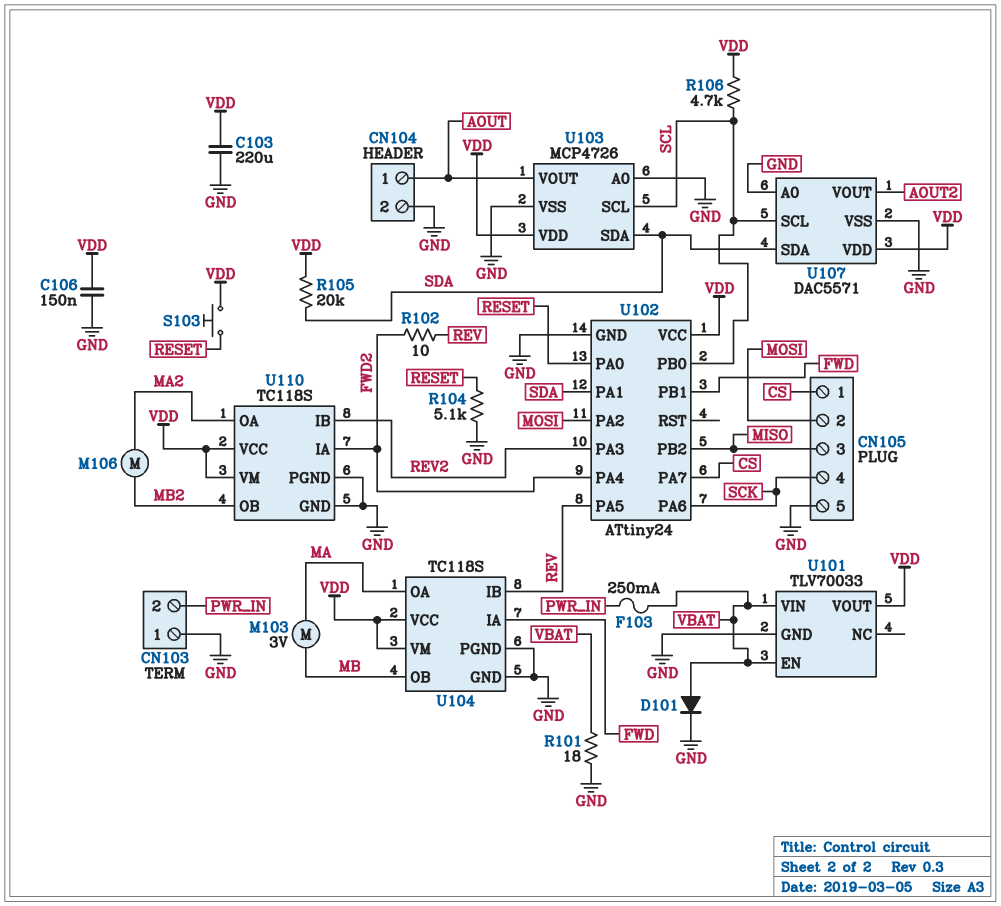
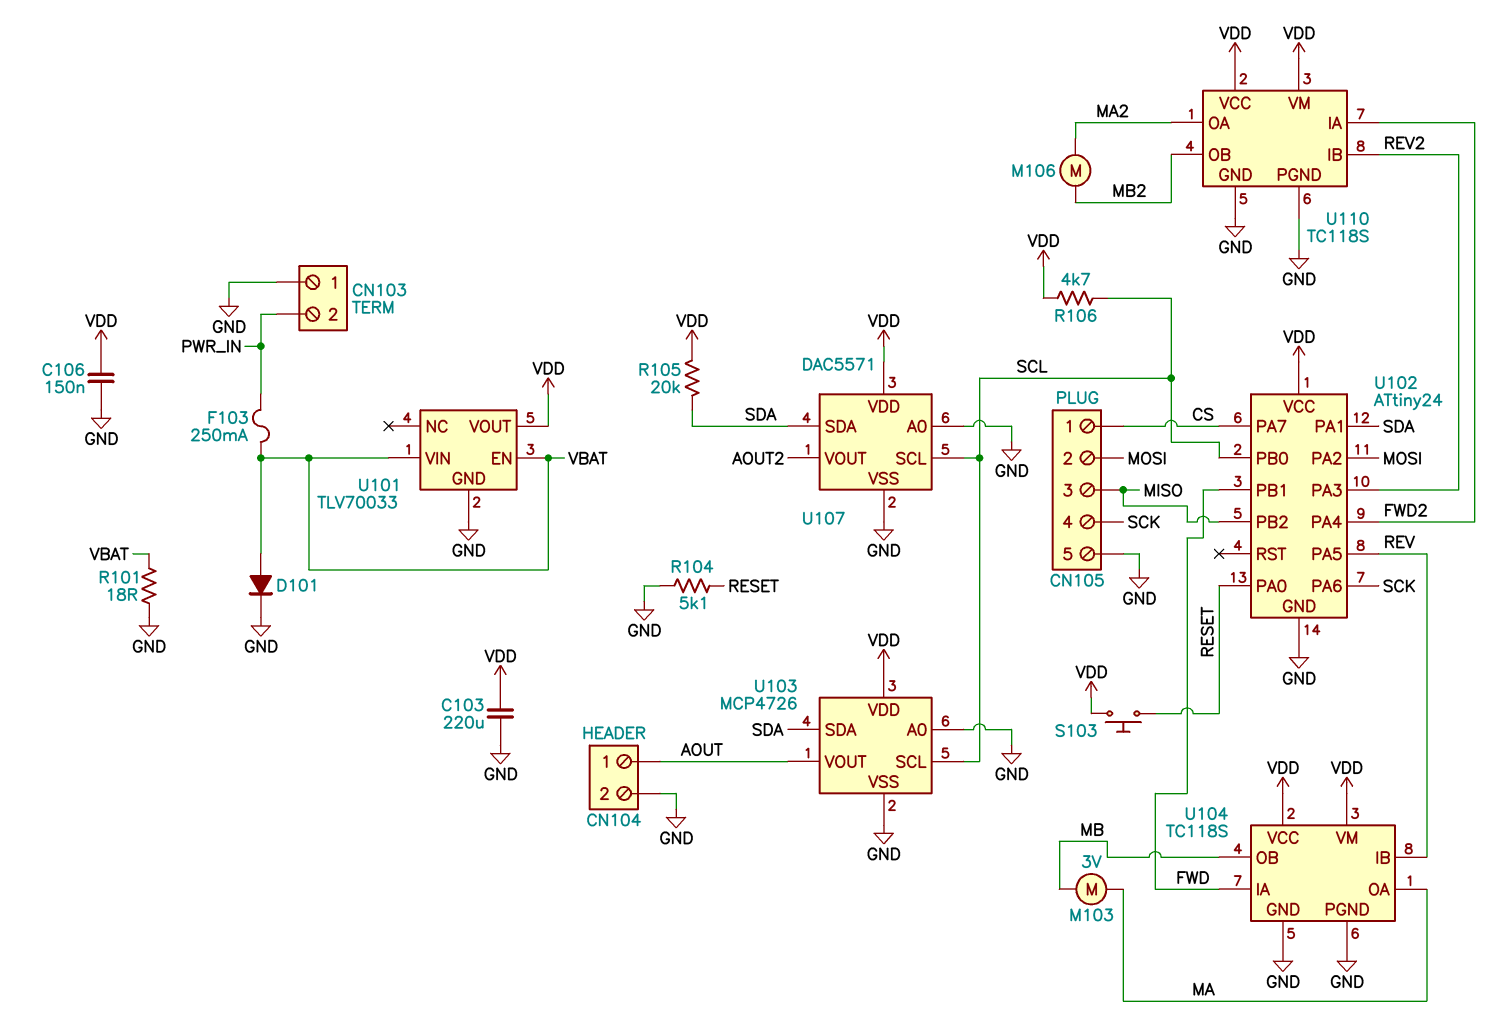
R102: 10 (FWD2, REV) -> none

